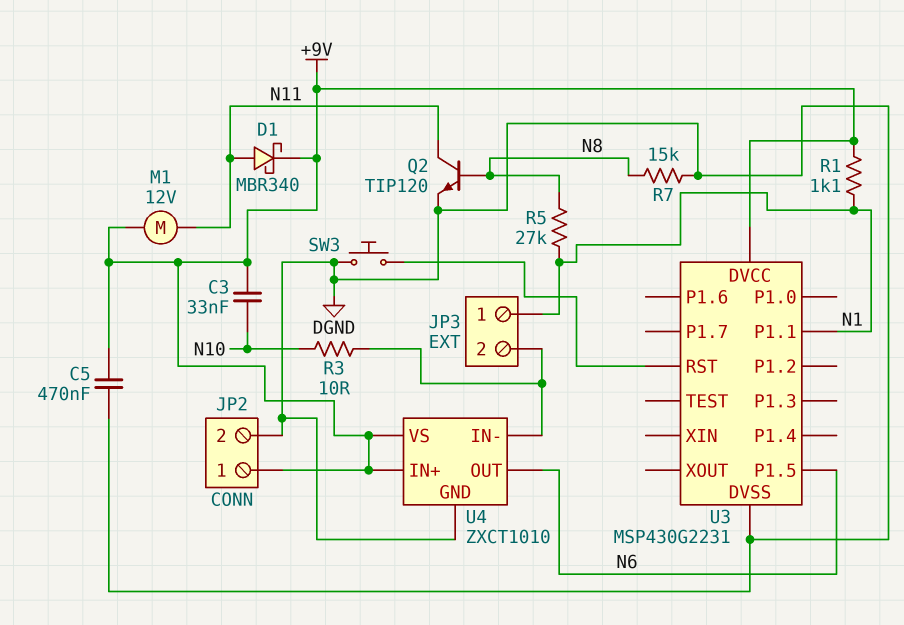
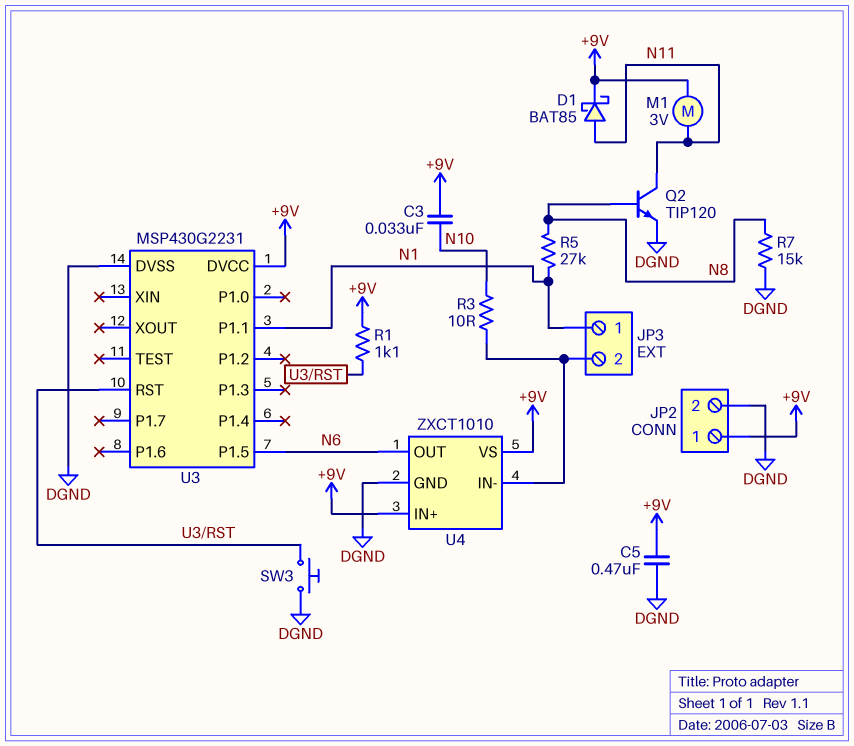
D1: schottky MBR340 (A N11, K +9V) -> schottky BAT85 (A N11, K +9V)
M1: motor 12V (+9V, N11) -> motor 3V (+9V, N11)
R1: 1.1k (+9V, N1) -> 1.1k (+9V, U3/RST)

